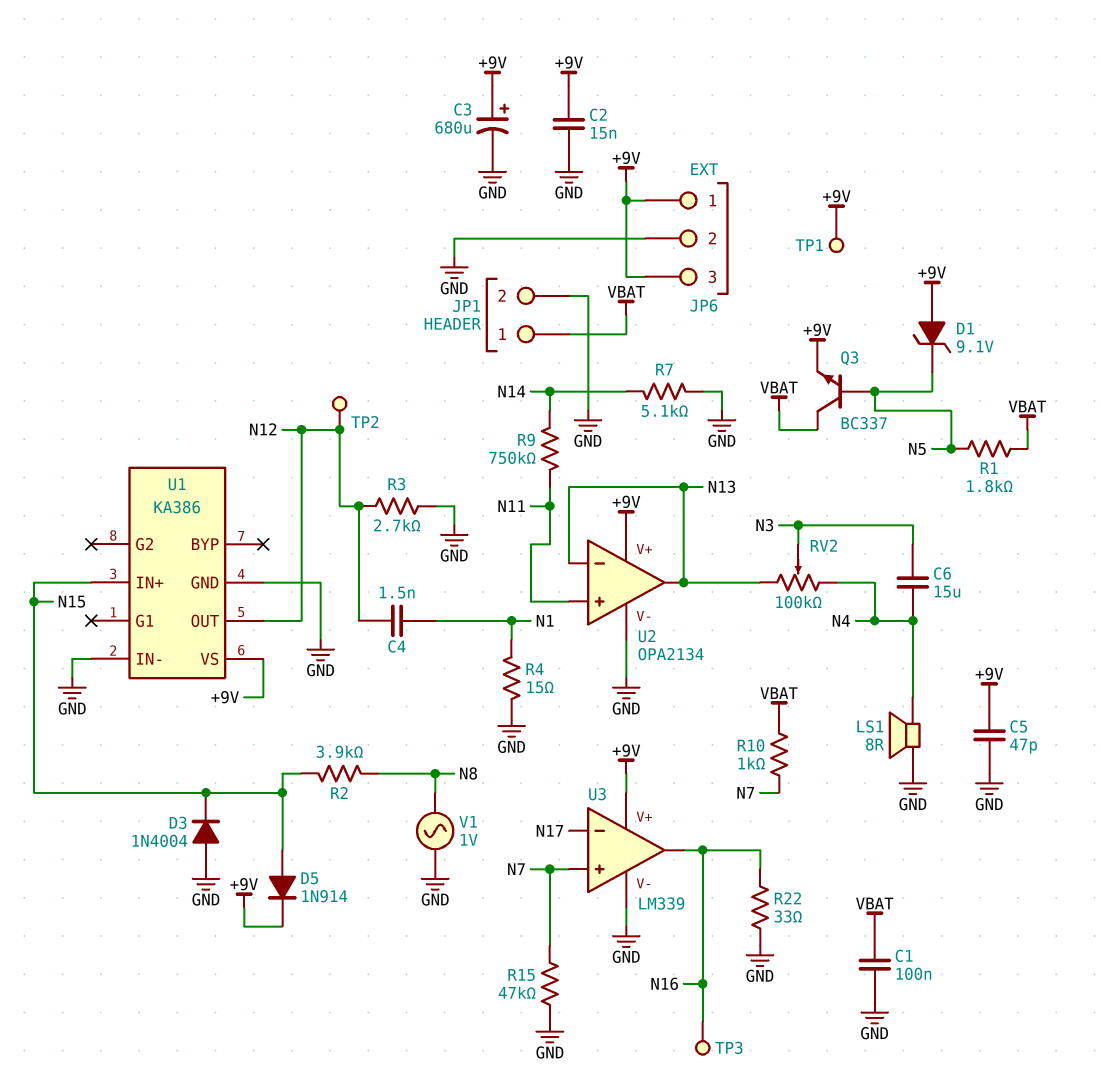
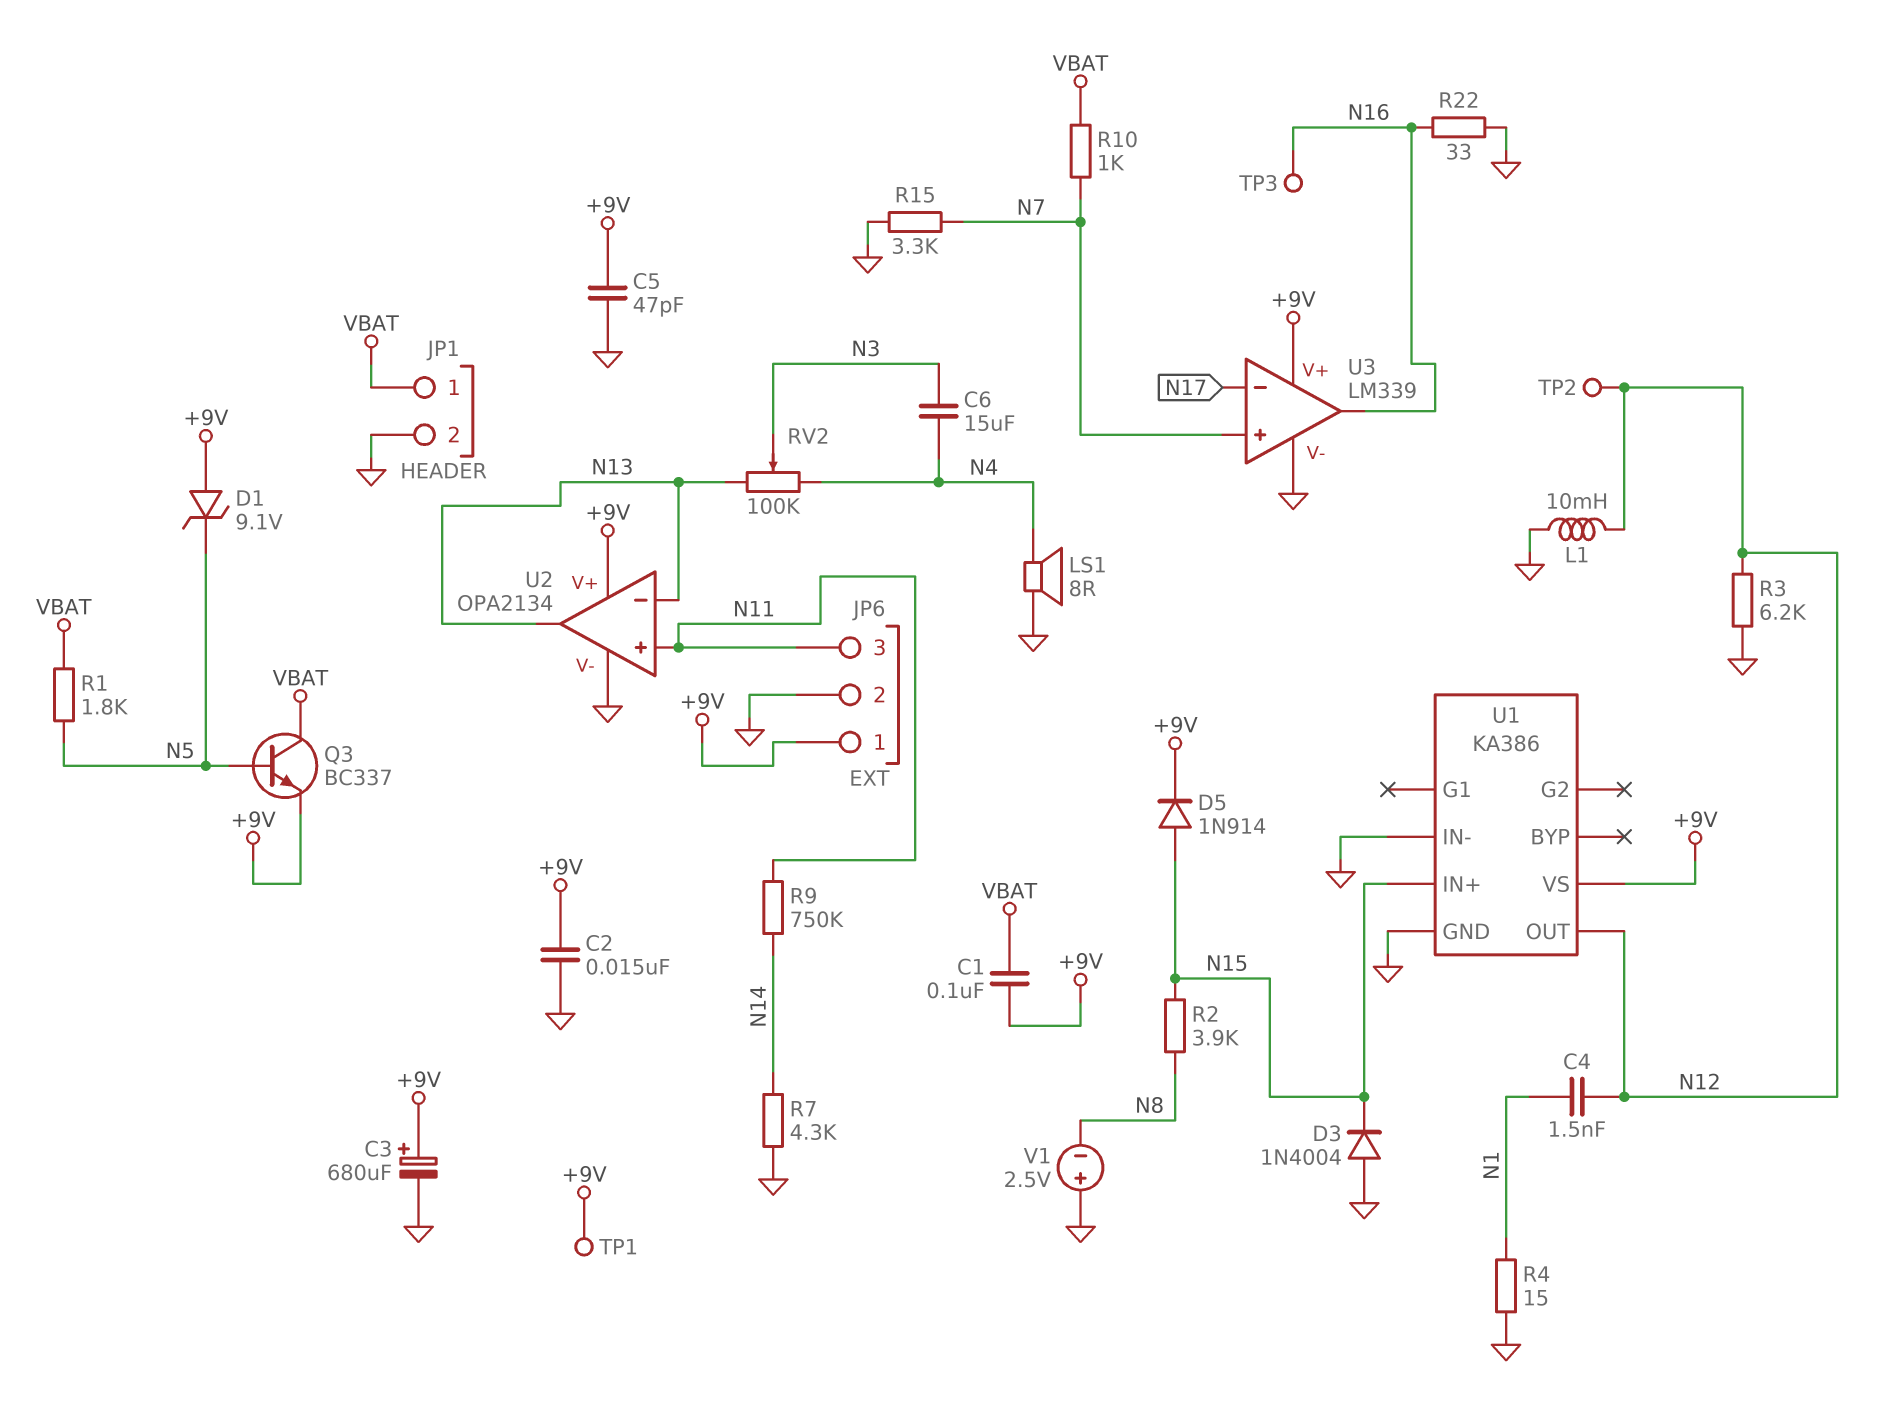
C1: 100nF (GND, VBAT) -> 100nF (+9V, VBAT)
JP6 pin 3: +9V -> N11
L1: none -> 10mH (GND, N12)
R3: 2.7k (GND, N12) -> 6.2k (GND, N12)
R7: 5.1k (GND, N14) -> 4.3k (GND, N14)
R15: 47k (GND, N7) -> 3.3k (GND, N7)
V1: AC 1V (GND, N8) -> 2.5V (plus GND, minus N8)

